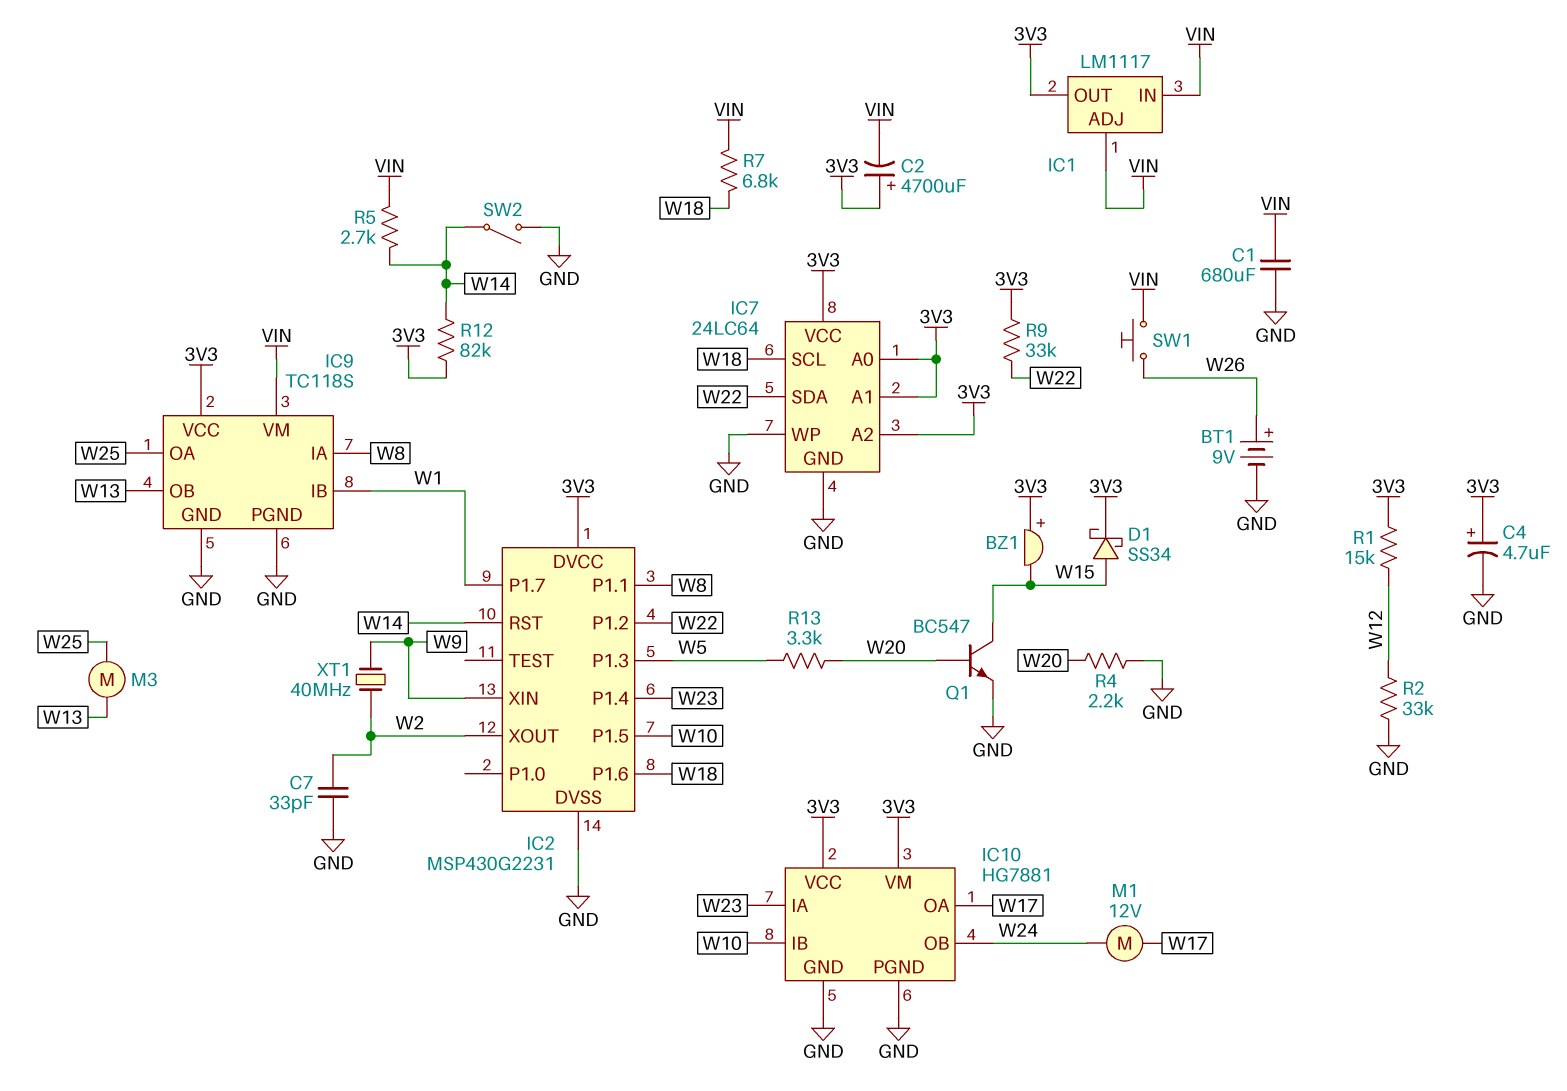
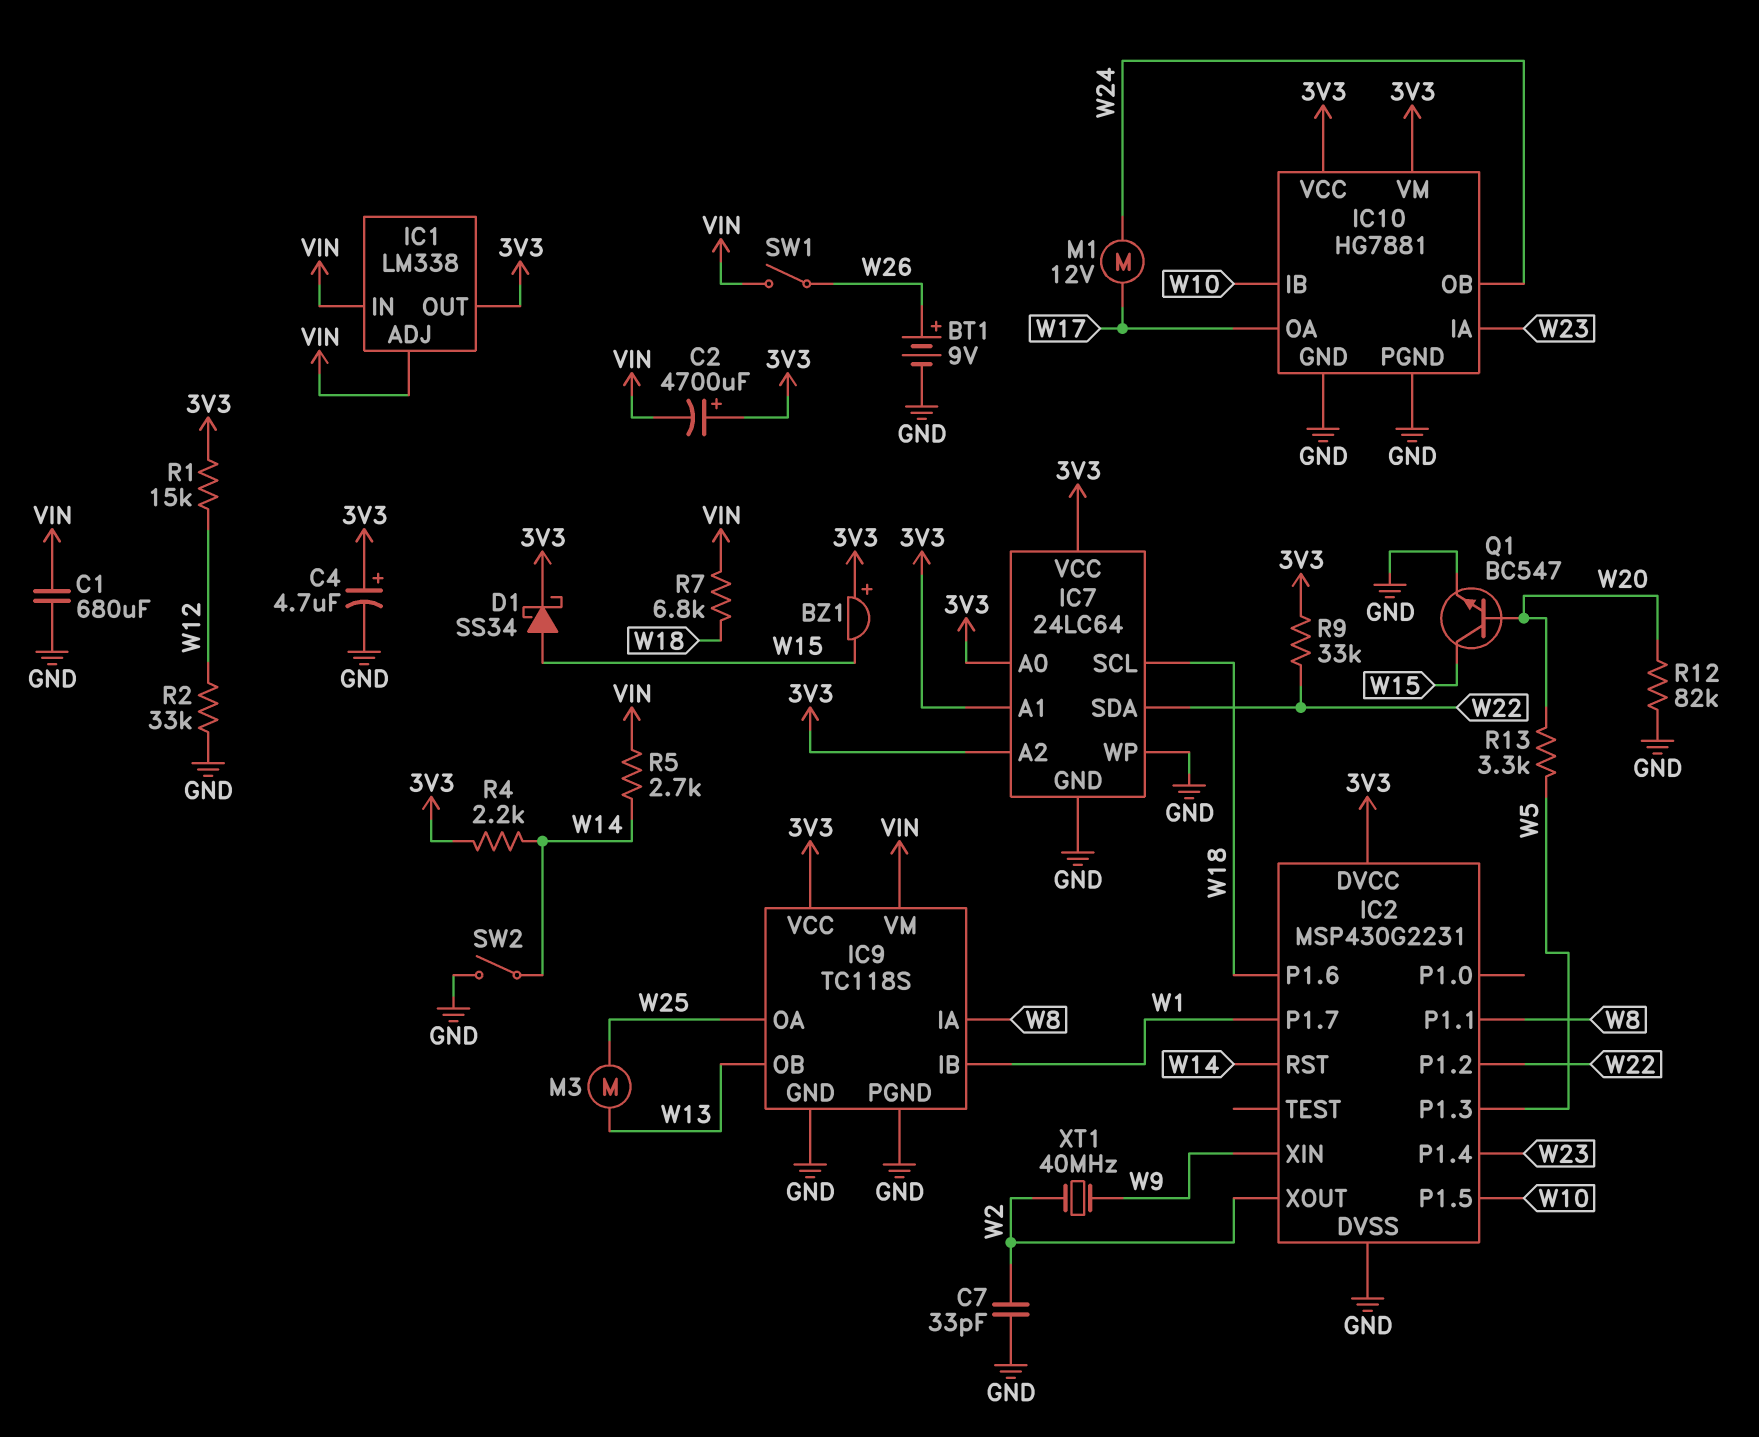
IC1: LM1117 -> LM338
R4: 2.2k (GND, W20) -> 2.2k (3V3, W14)
R12: 82k (3V3, W14) -> 82k (GND, W20)
SW1: button (VIN, W26) -> switch (VIN, W26)

